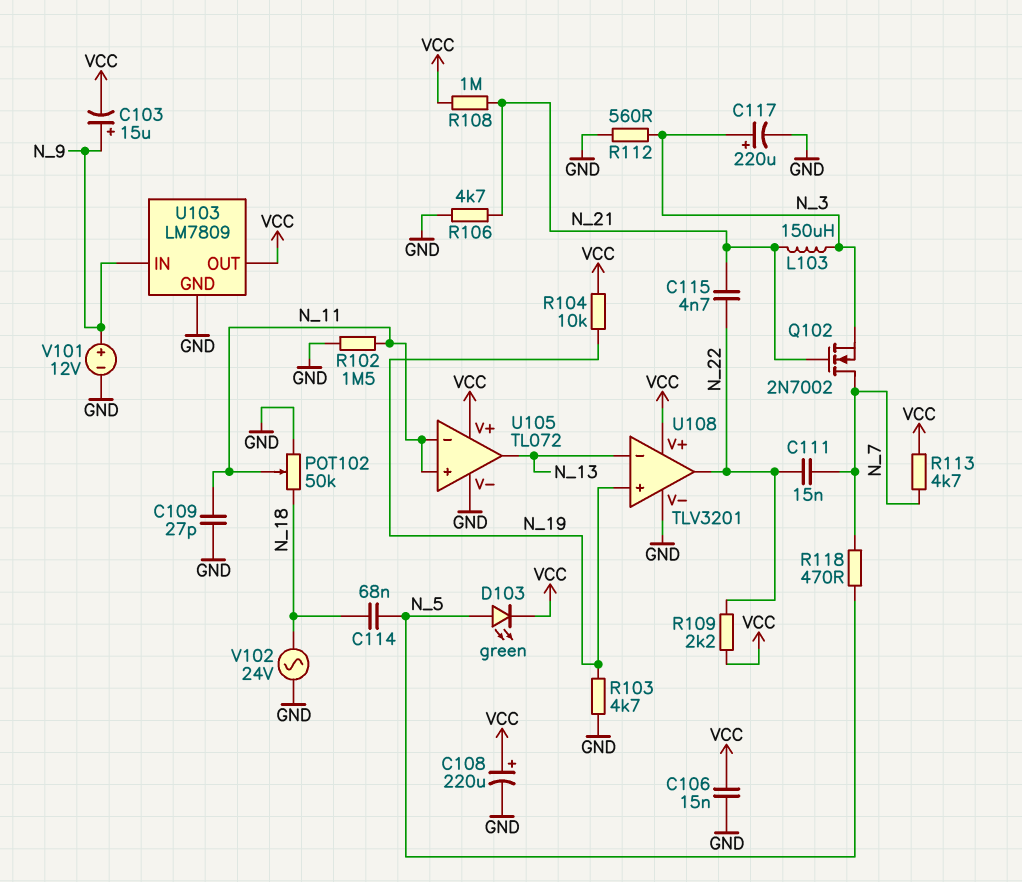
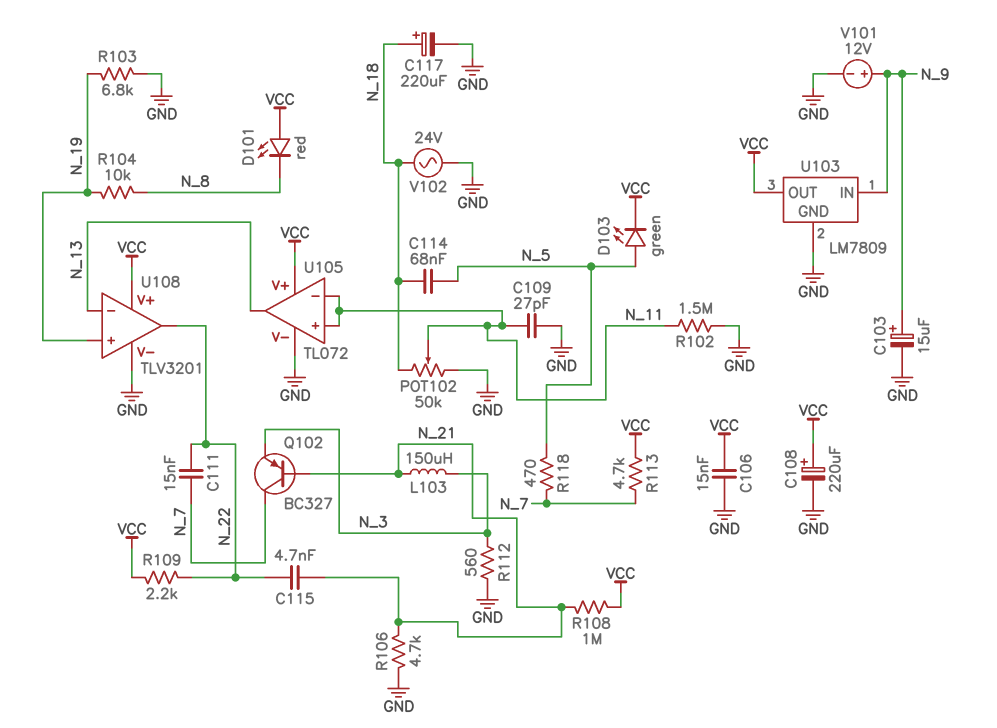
C103: 15uF (plus N_9, minus VCC) -> 15uF (plus N_9, minus GND)
C117: 220uF (plus N_3, minus GND) -> 220uF (plus N_18, minus GND)
D101: none -> LED red (A VCC, K N_8)
Q102: NMOS 2N7002 (G N_21, D N_7, S N_3) -> PNP BC327 (B N_21, C N_7, E N_3)
R103: 4.7k (GND, N_19) -> 6.8k (GND, N_19)
R104: 10k (N_19, VCC) -> 10k (N_8, N_19)

